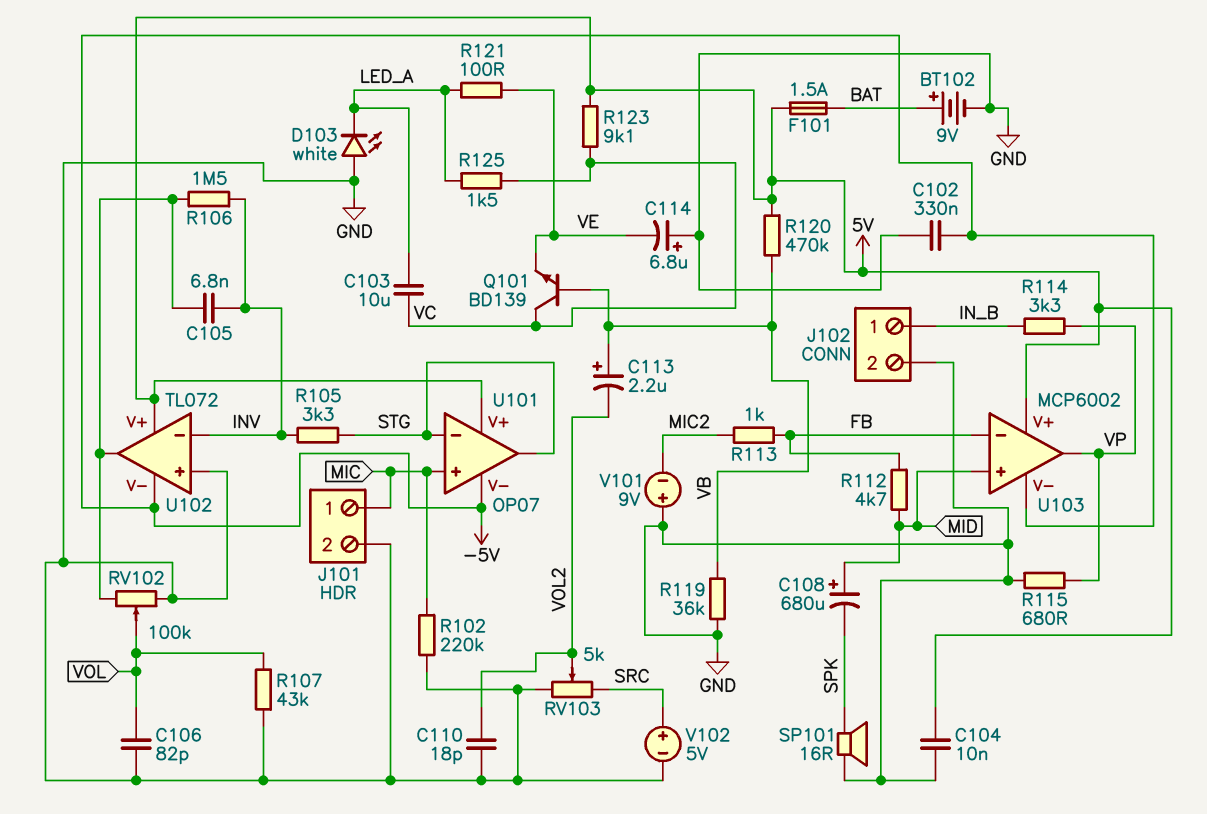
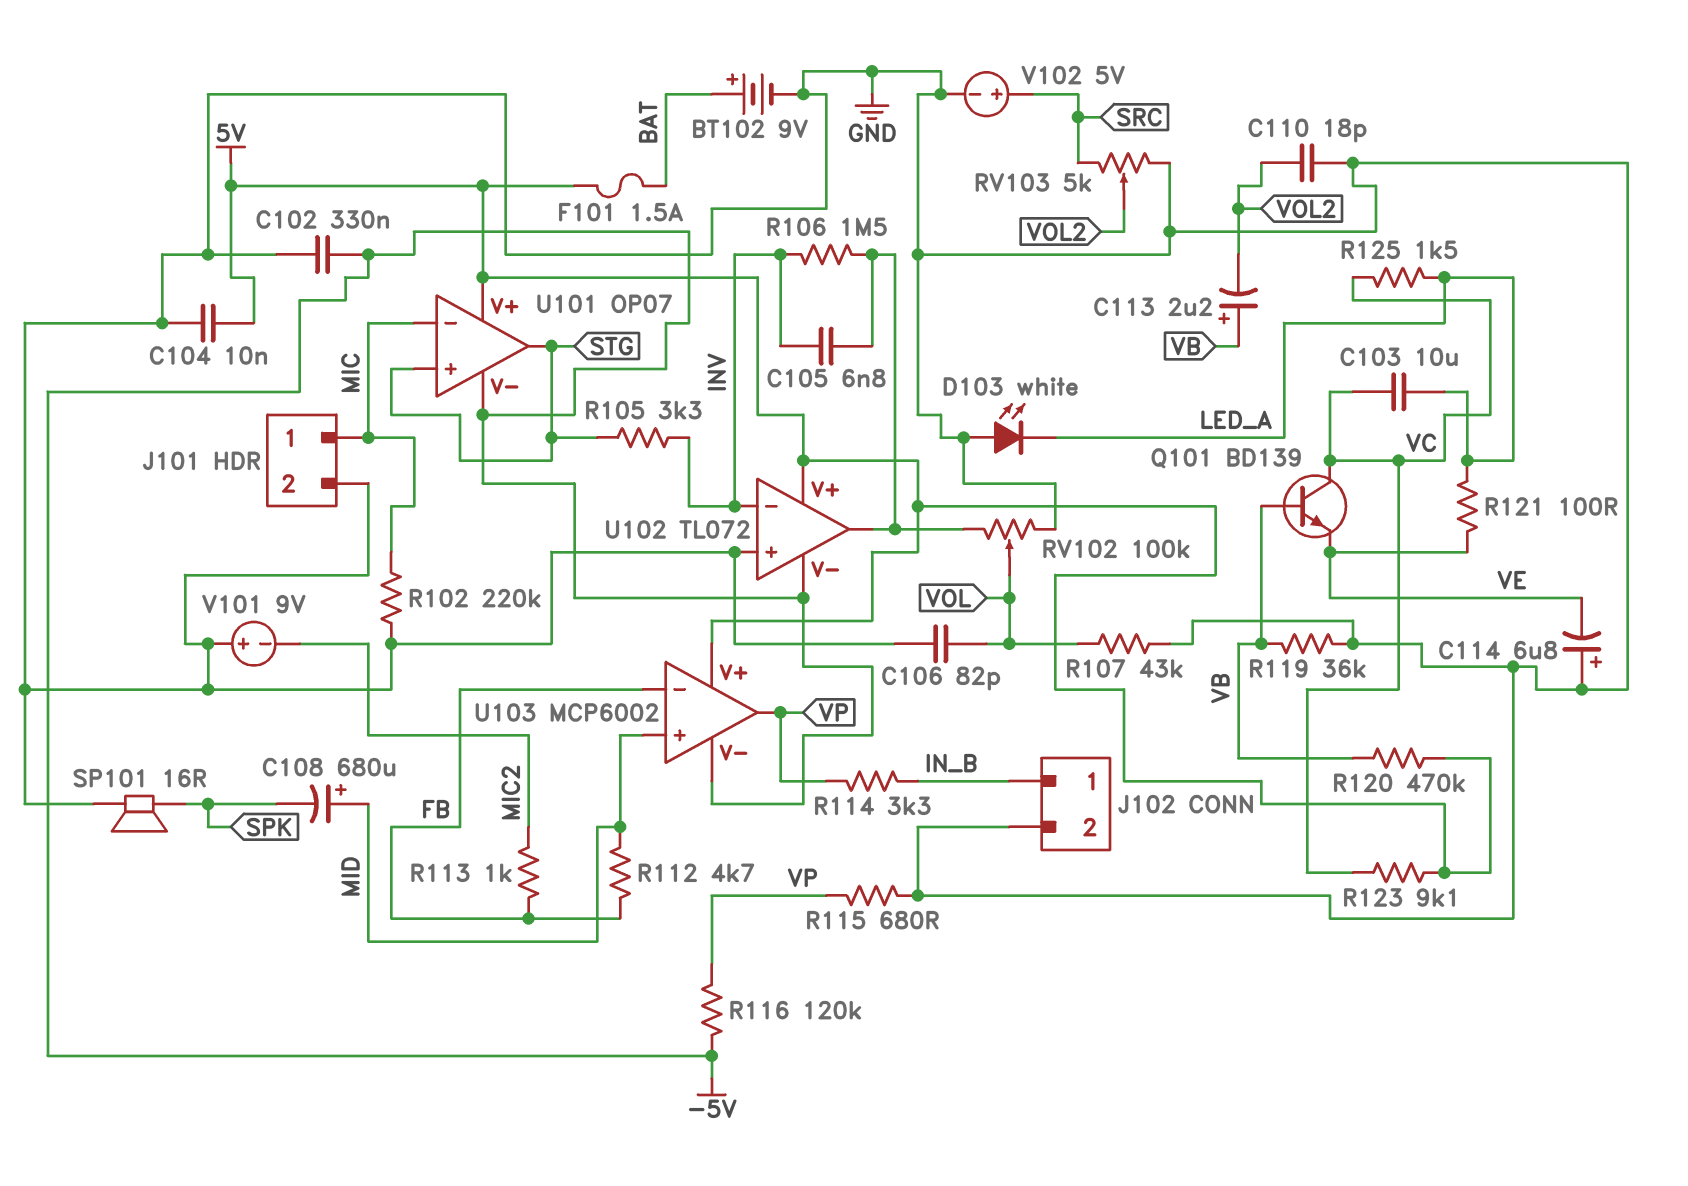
R116: none -> 120k (-5V, VP)
U101 pin in+: MIC -> STG
U101 pin in-: STG -> MIC

